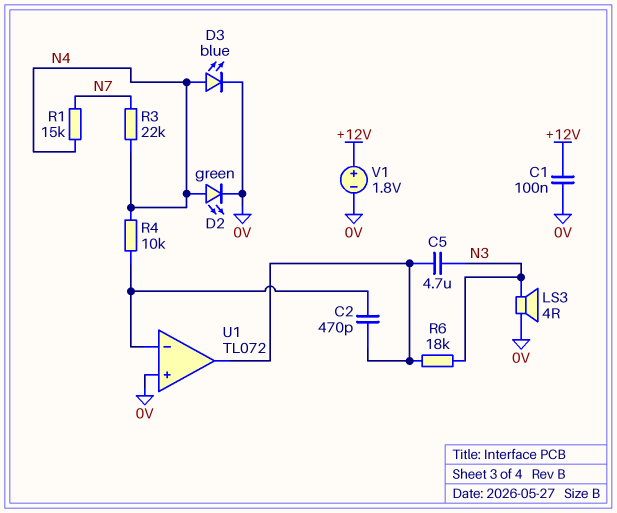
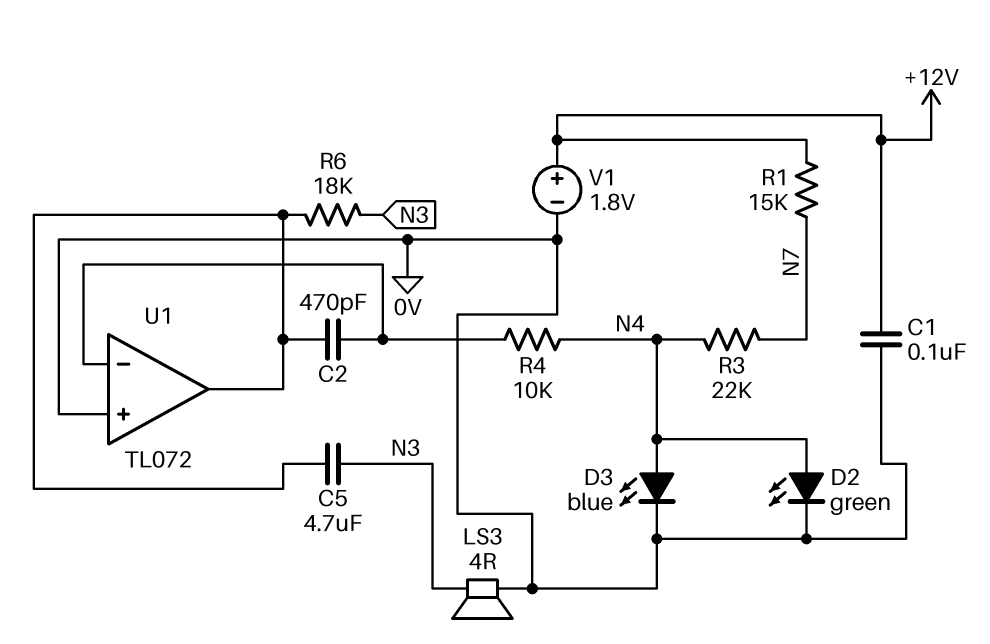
R1: 15k (N4, N7) -> 15k (+12V, N7)

